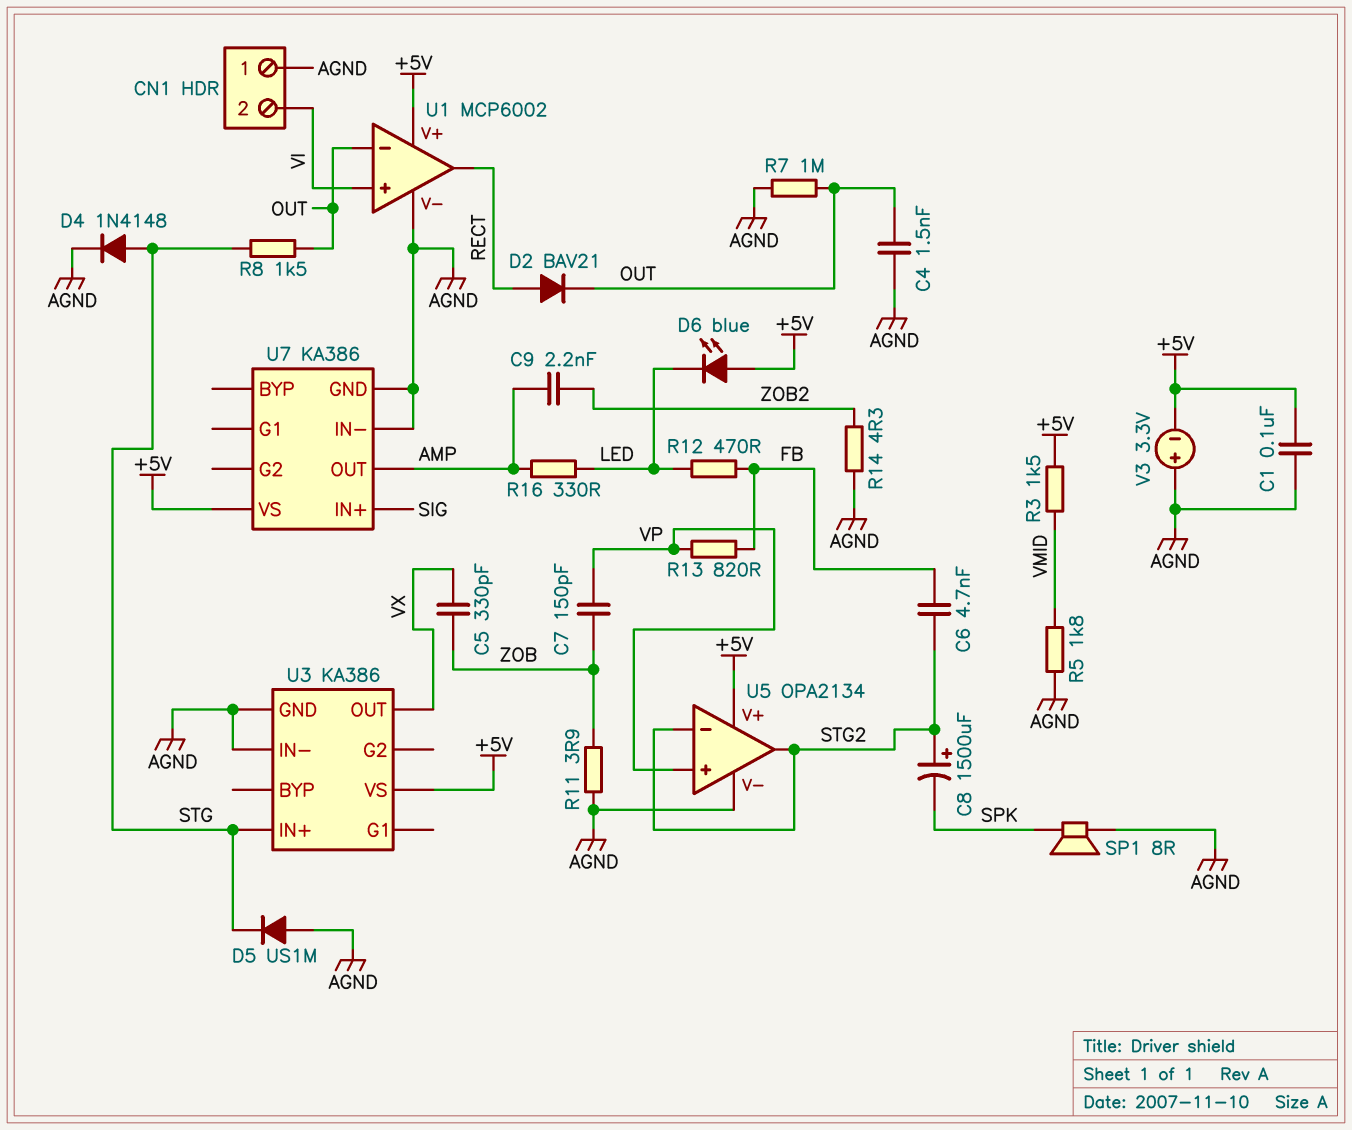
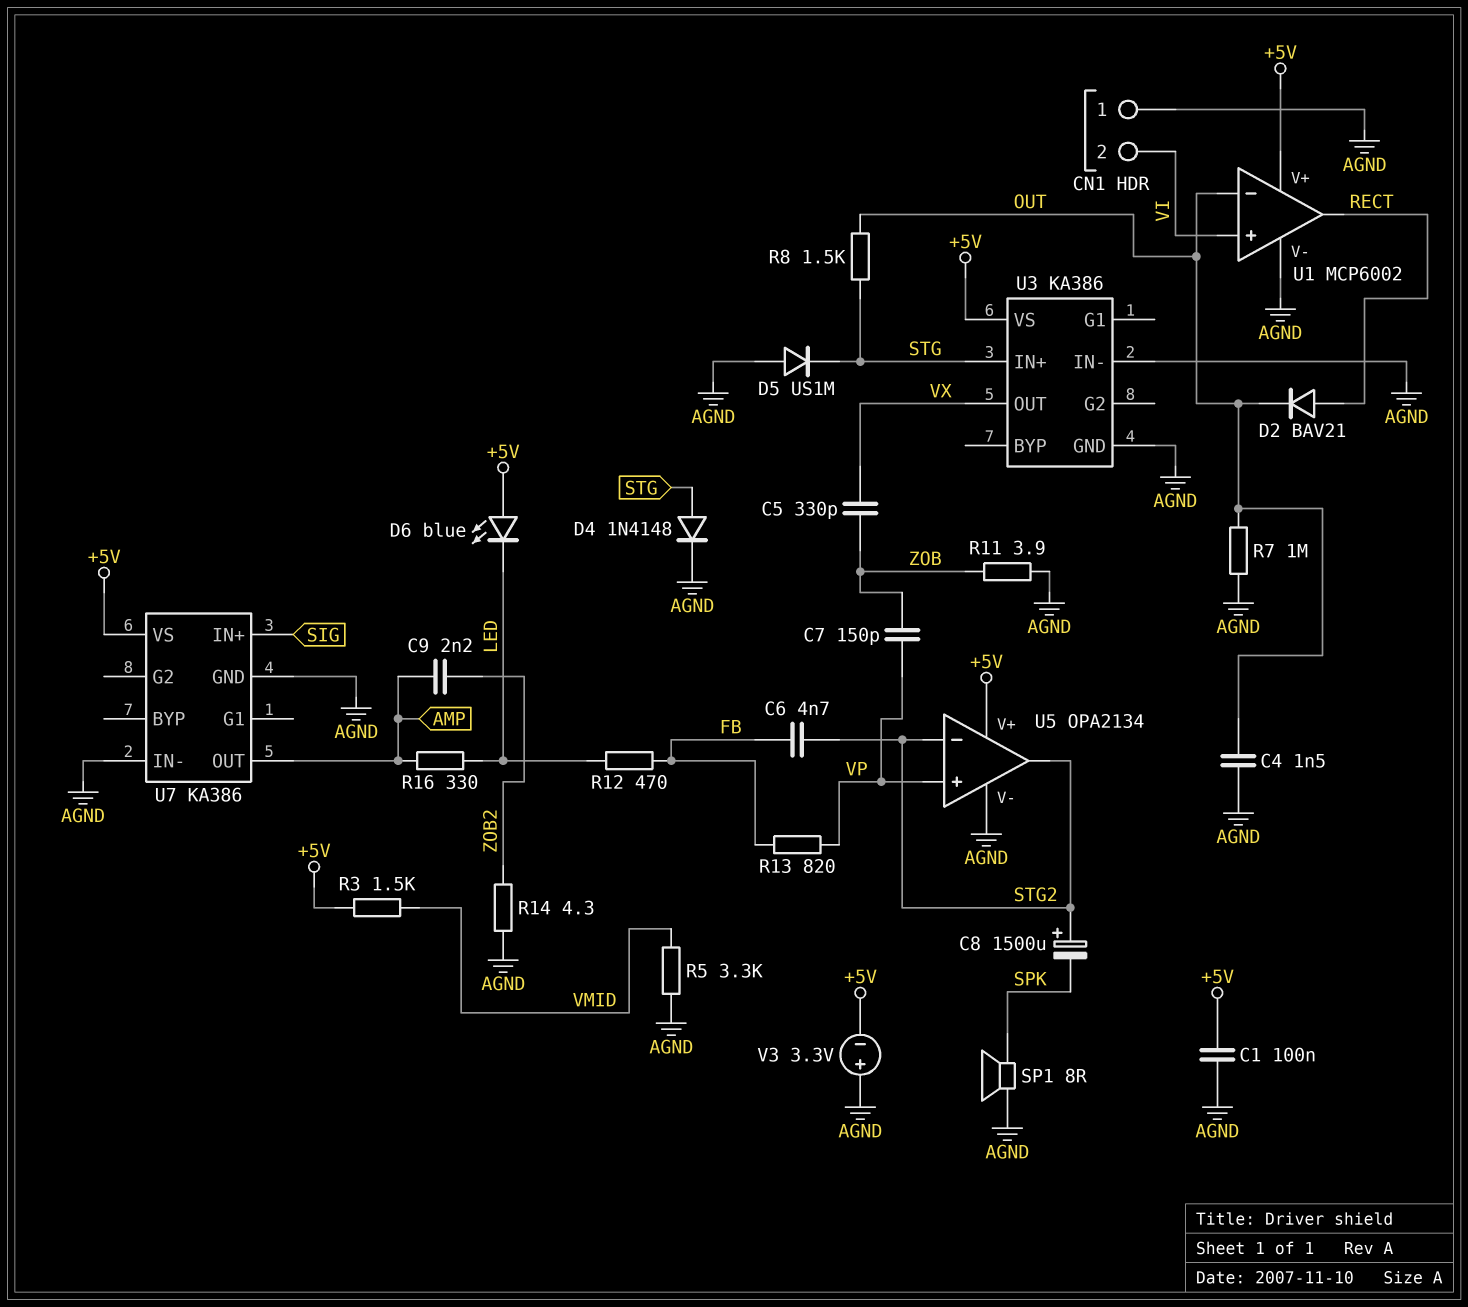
R5: 1.8k (AGND, VMID) -> 3.3k (AGND, VMID)

